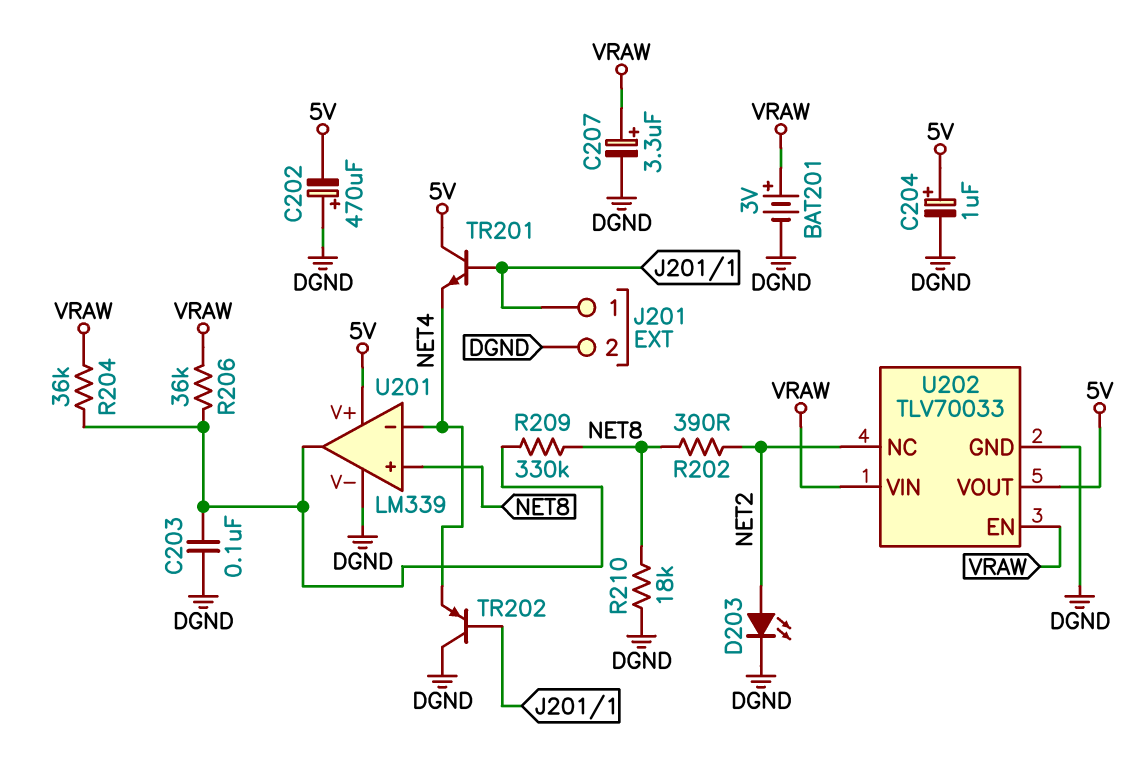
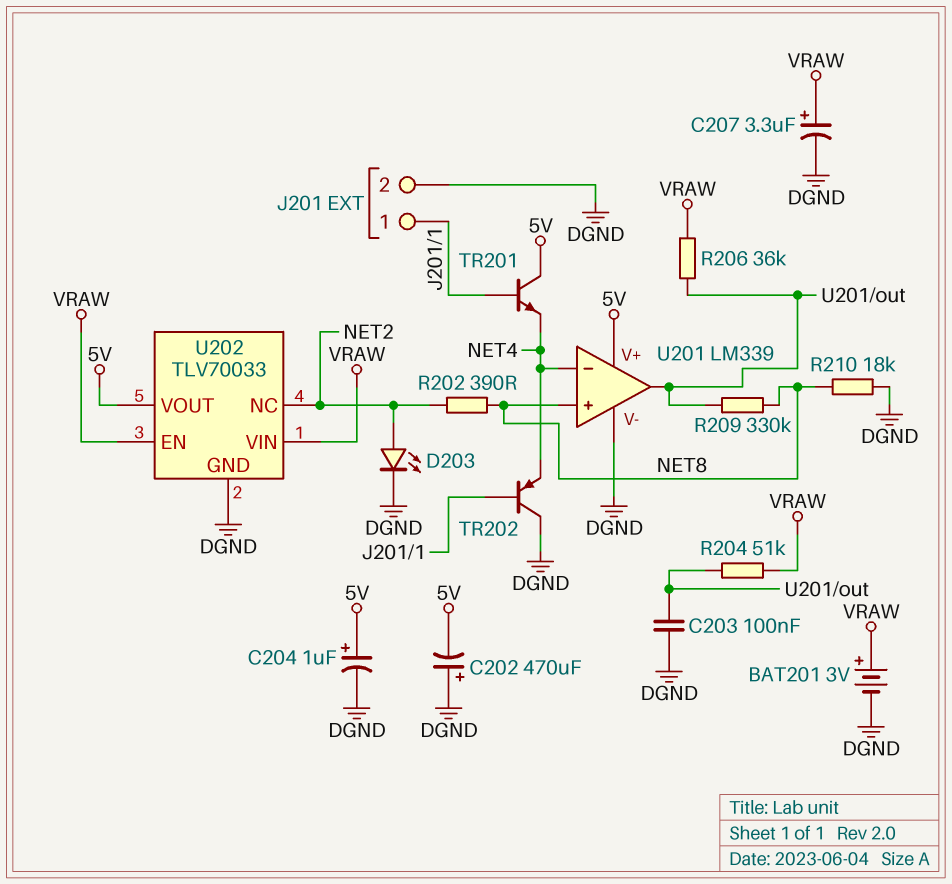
R204: 36k (U201/out, VRAW) -> 51k (U201/out, VRAW)

